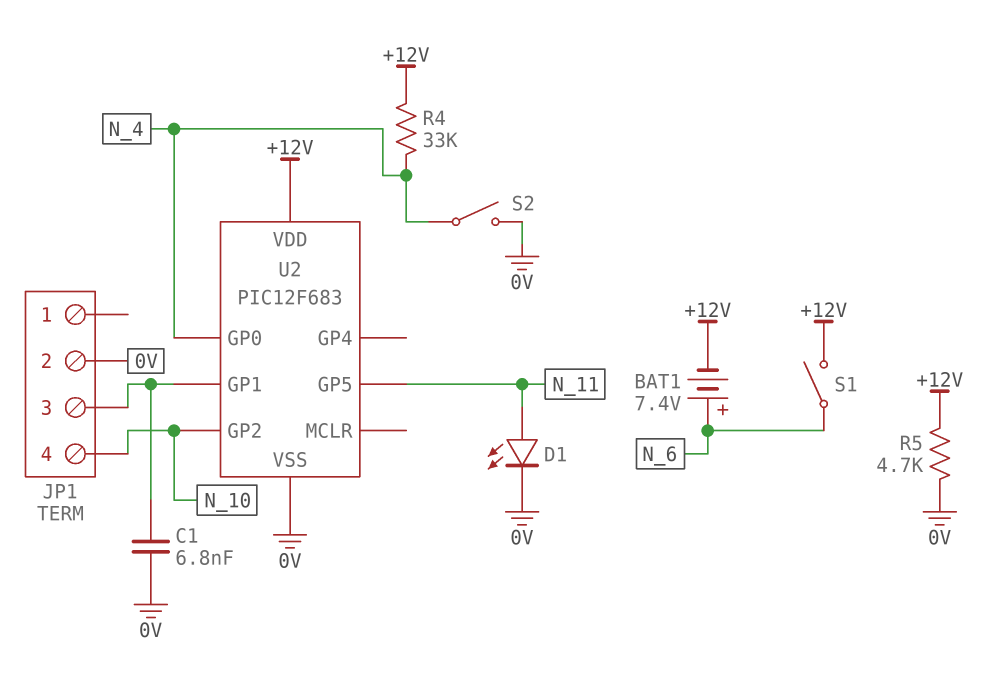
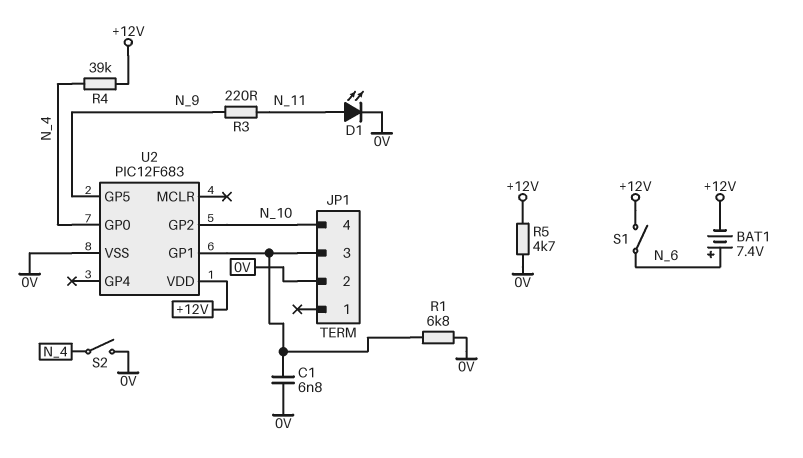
R1: none -> 6.8k (0V, JP1/3)
R3: none -> 220 (N_9, N_11)
R4: 33k (+12V, N_4) -> 39k (+12V, N_4)
U2 pin GP5: N_11 -> N_9

